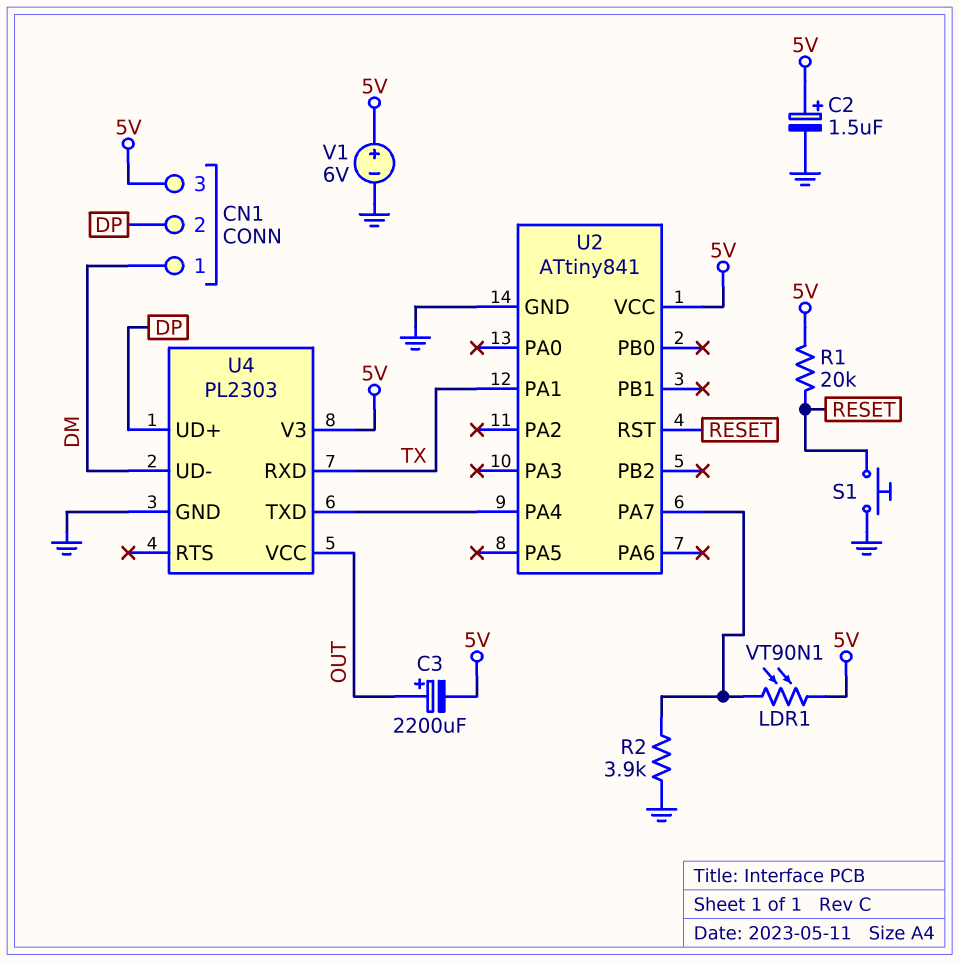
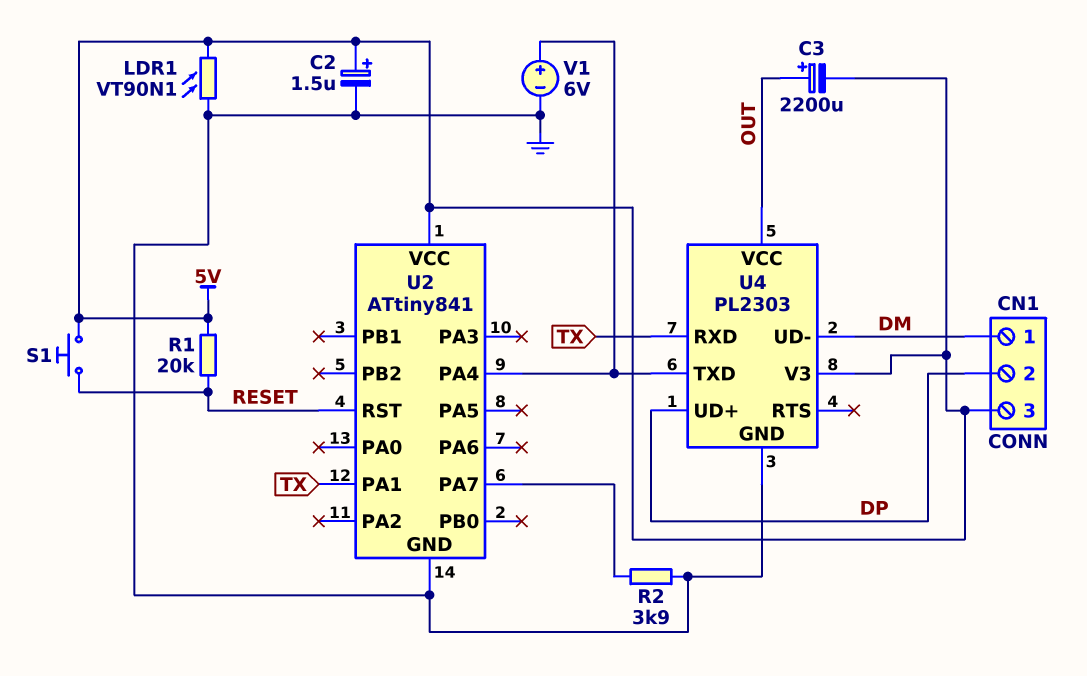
LDR1: VT90N1 (5V, U2/PA7) -> VT90N1 (5V, GND)
S1: button (GND, RESET) -> button (5V, RESET)
V1: 6V (plus 5V, minus GND) -> 6V (plus U2/PA4, minus GND)

